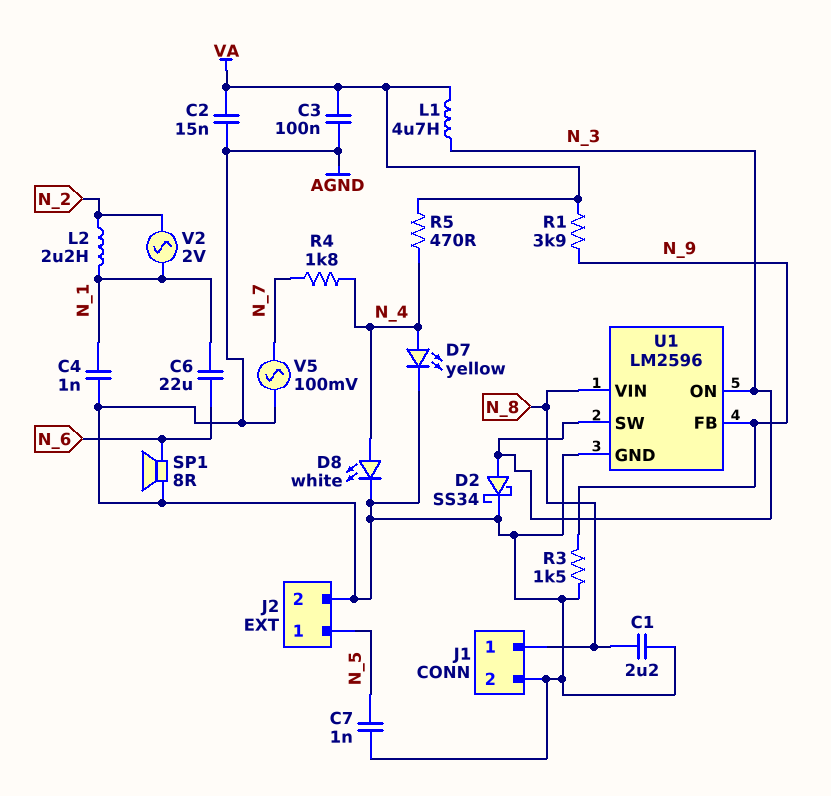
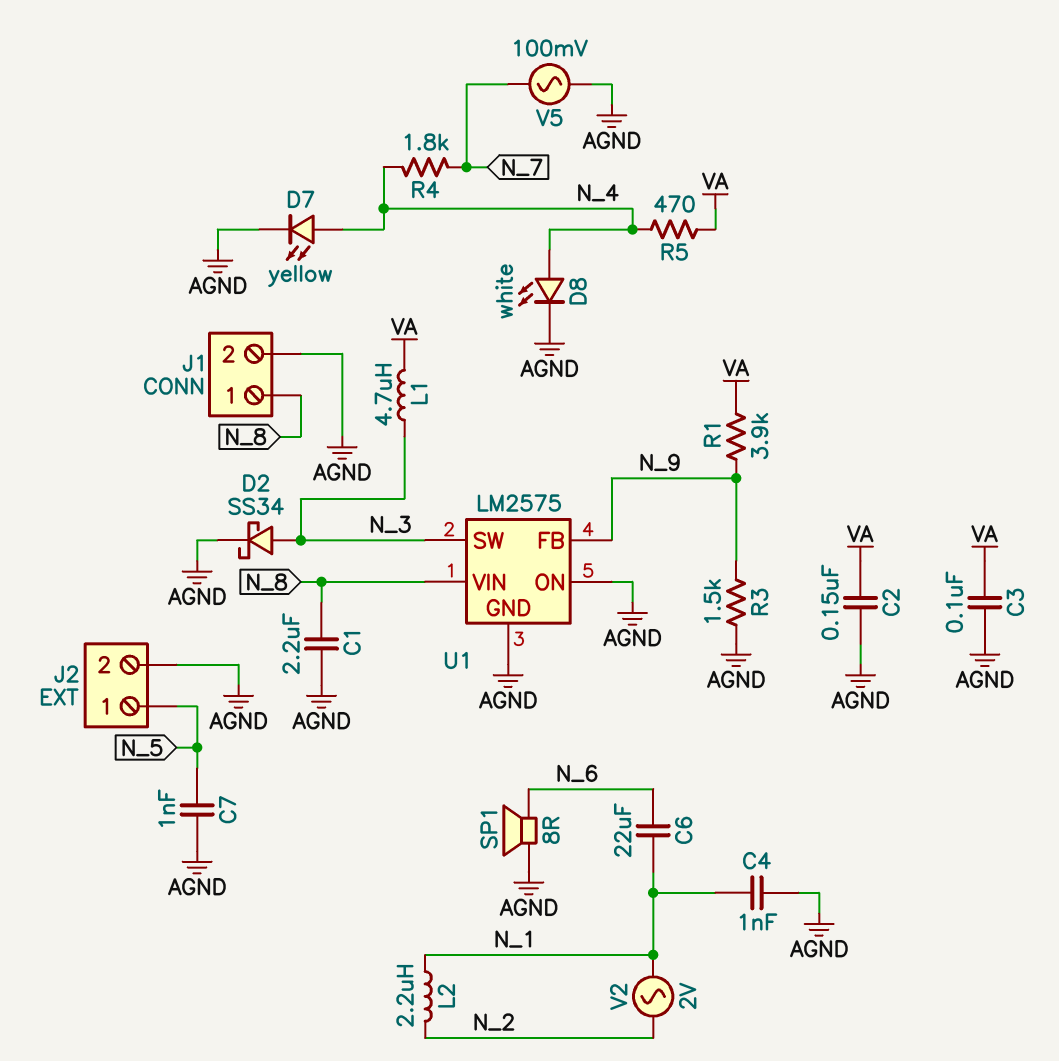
C2: 15nF (AGND, VA) -> 150nF (AGND, VA)
U1: LM2596 -> LM2575
U1 pin ON: N_3 -> AGND

